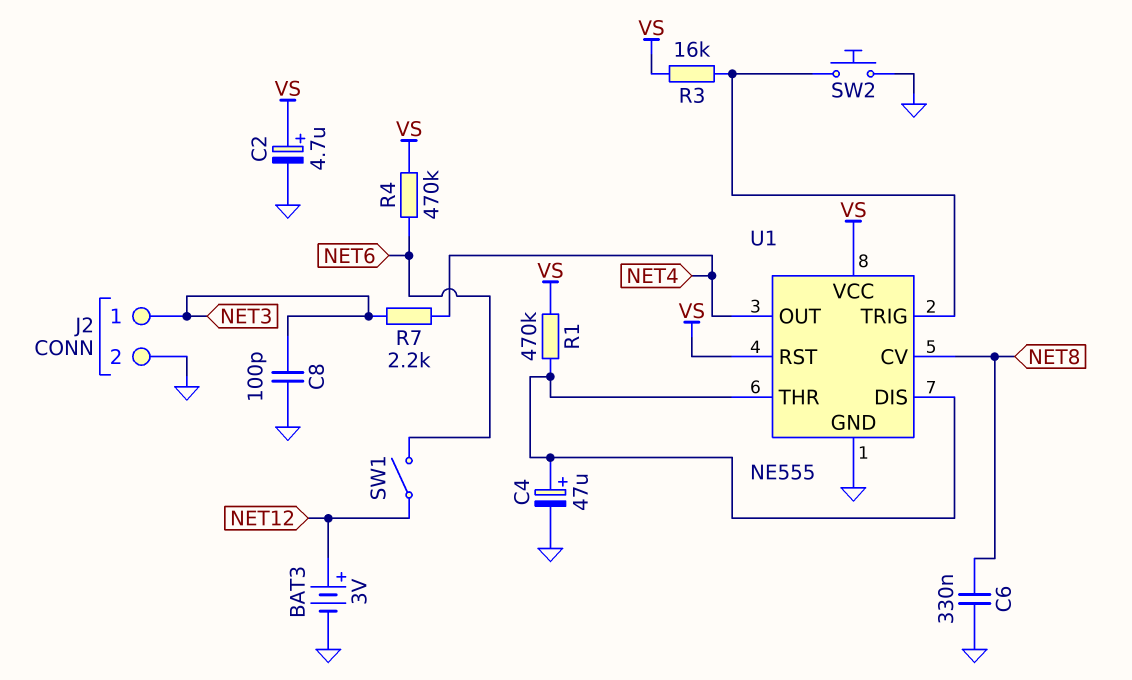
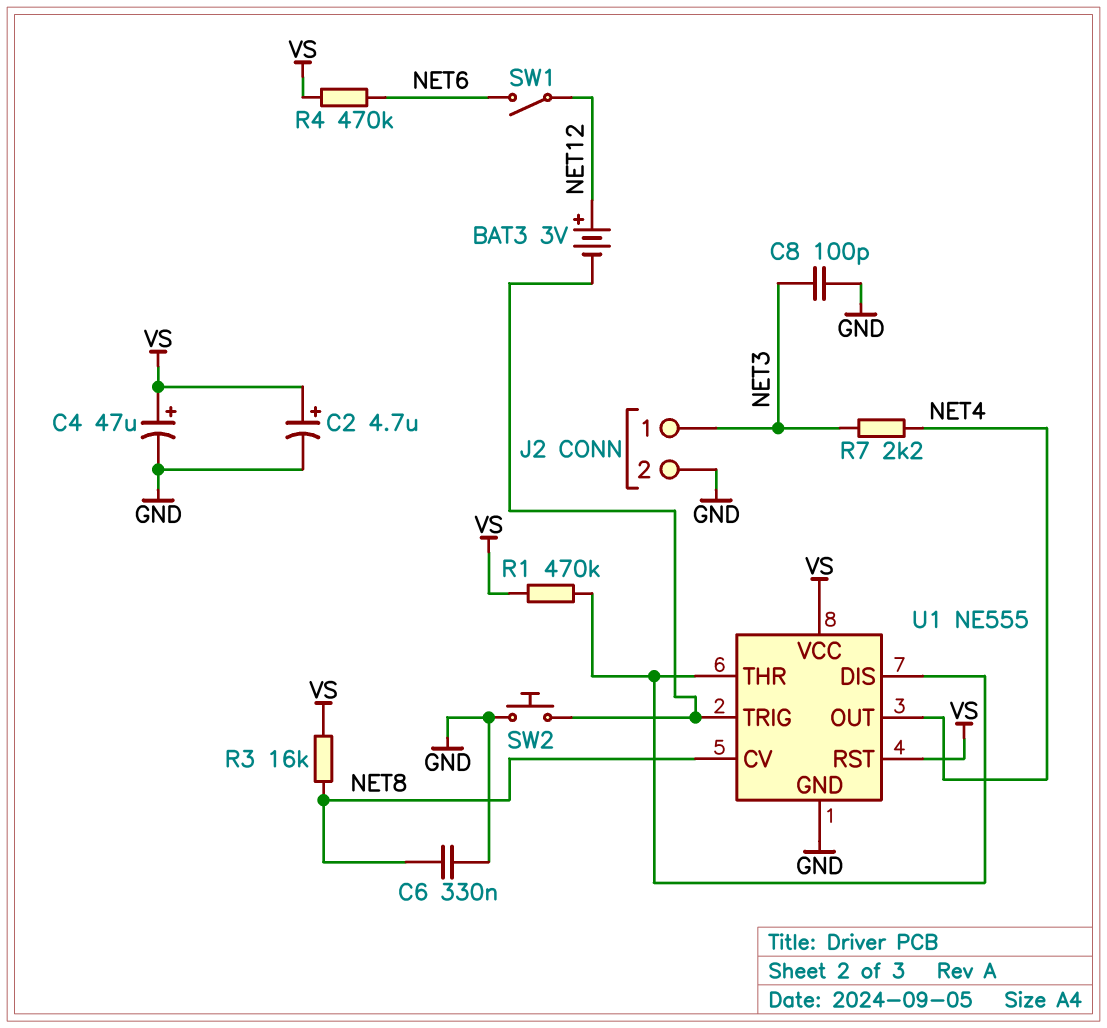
BAT3: 3V (plus NET12, minus GND) -> 3V (plus NET12, minus U1/TRIG)
C4: 47uF (plus U1/DIS, minus GND) -> 47uF (plus VS, minus GND)
R3: 16k (U1/TRIG, VS) -> 16k (NET8, VS)

